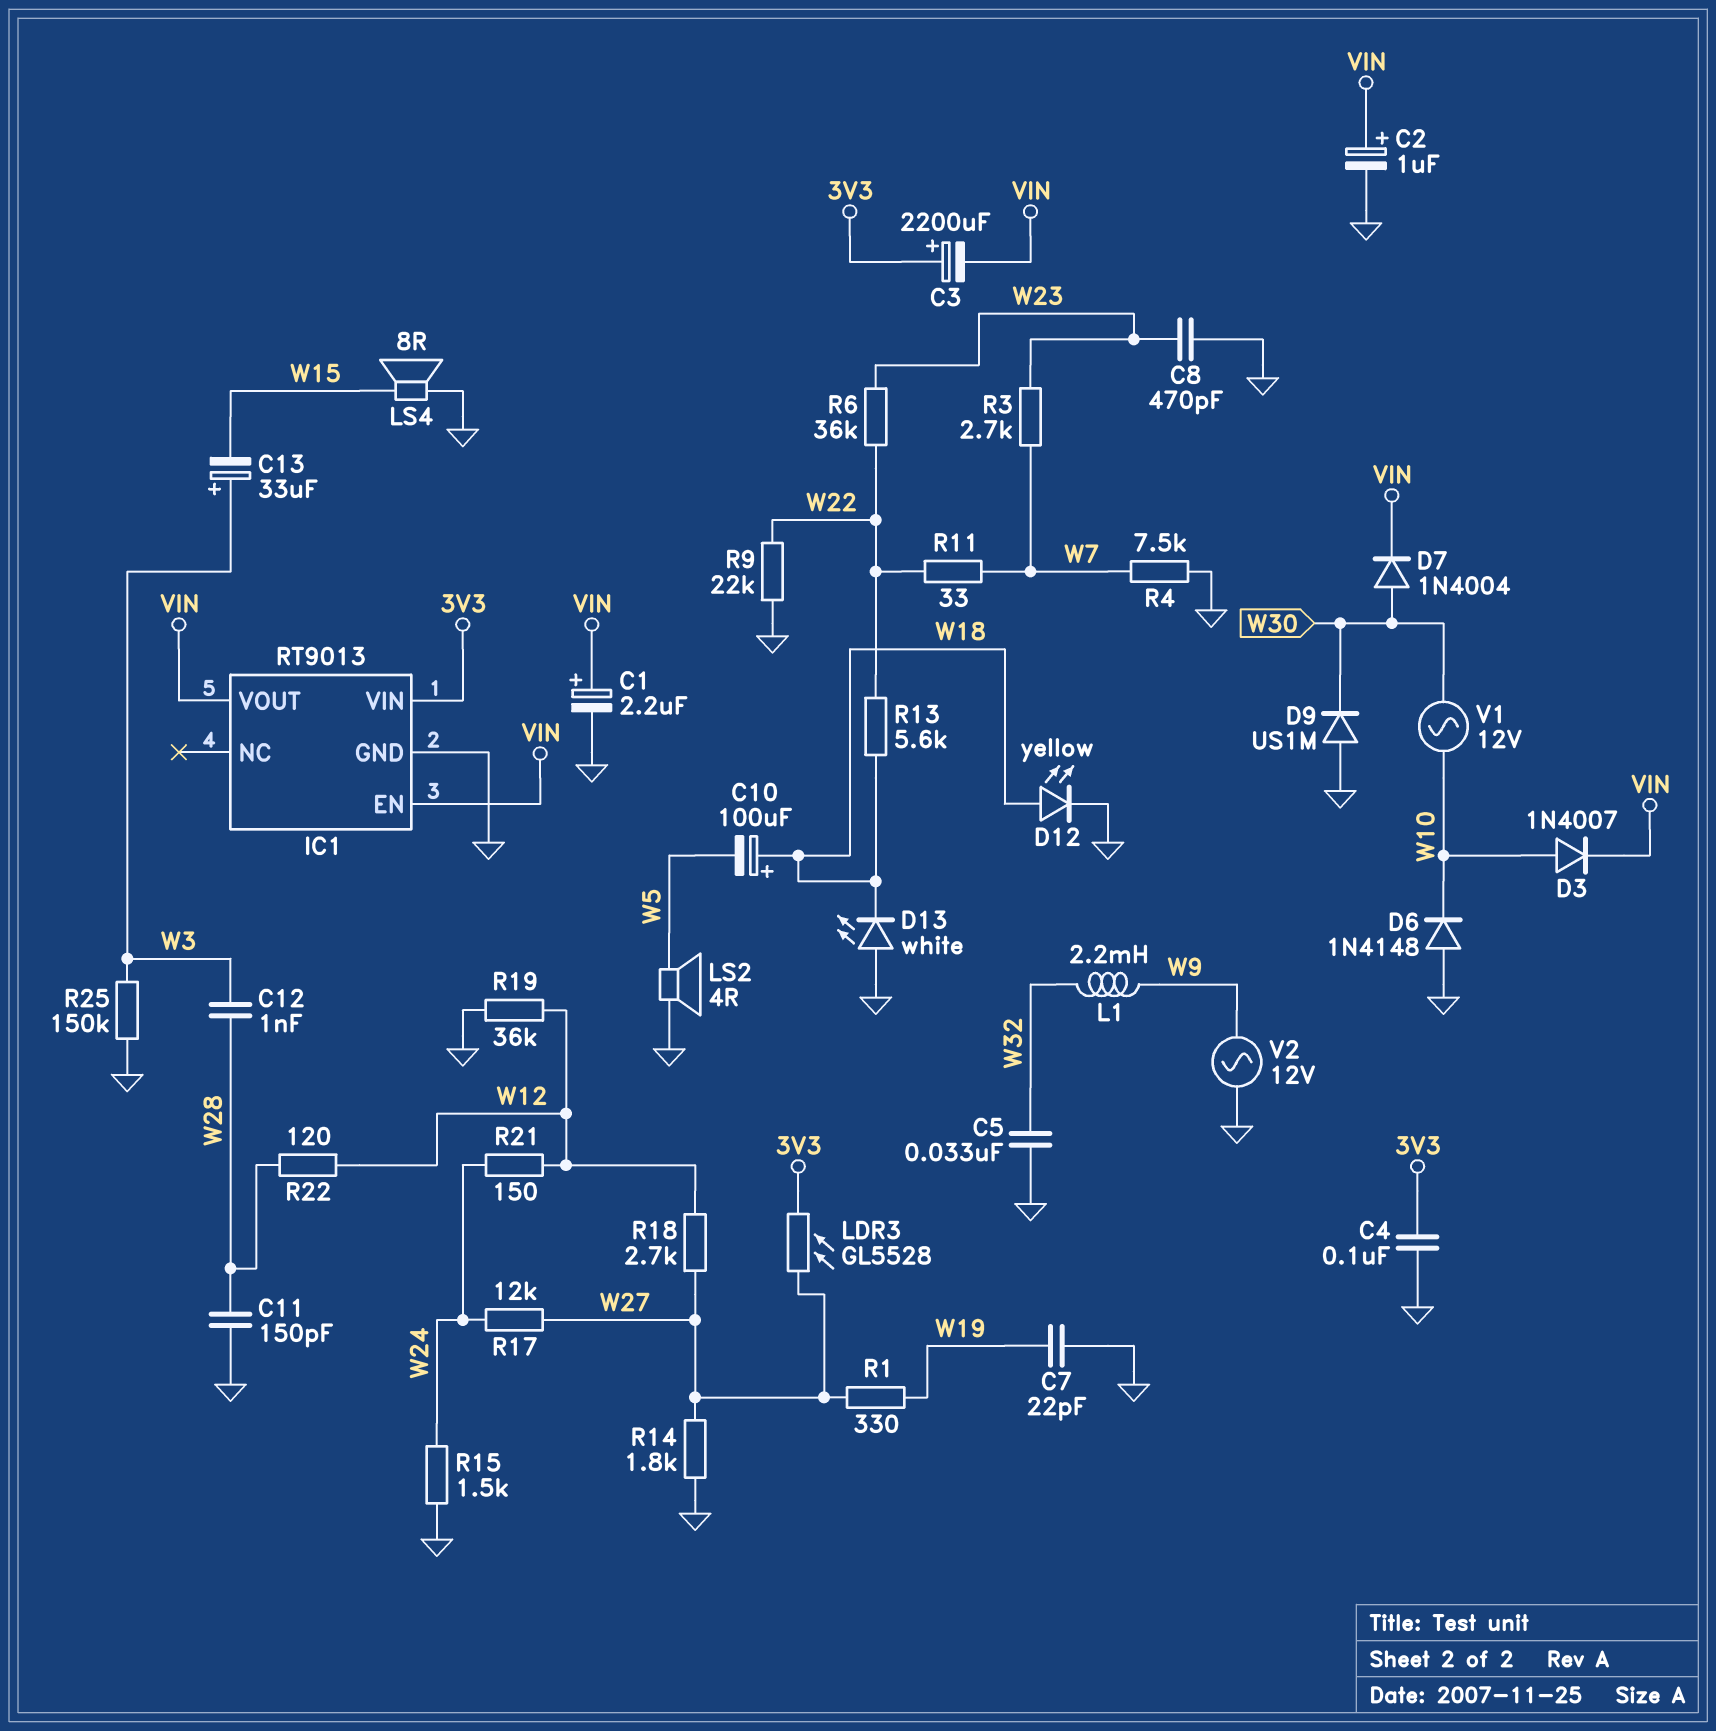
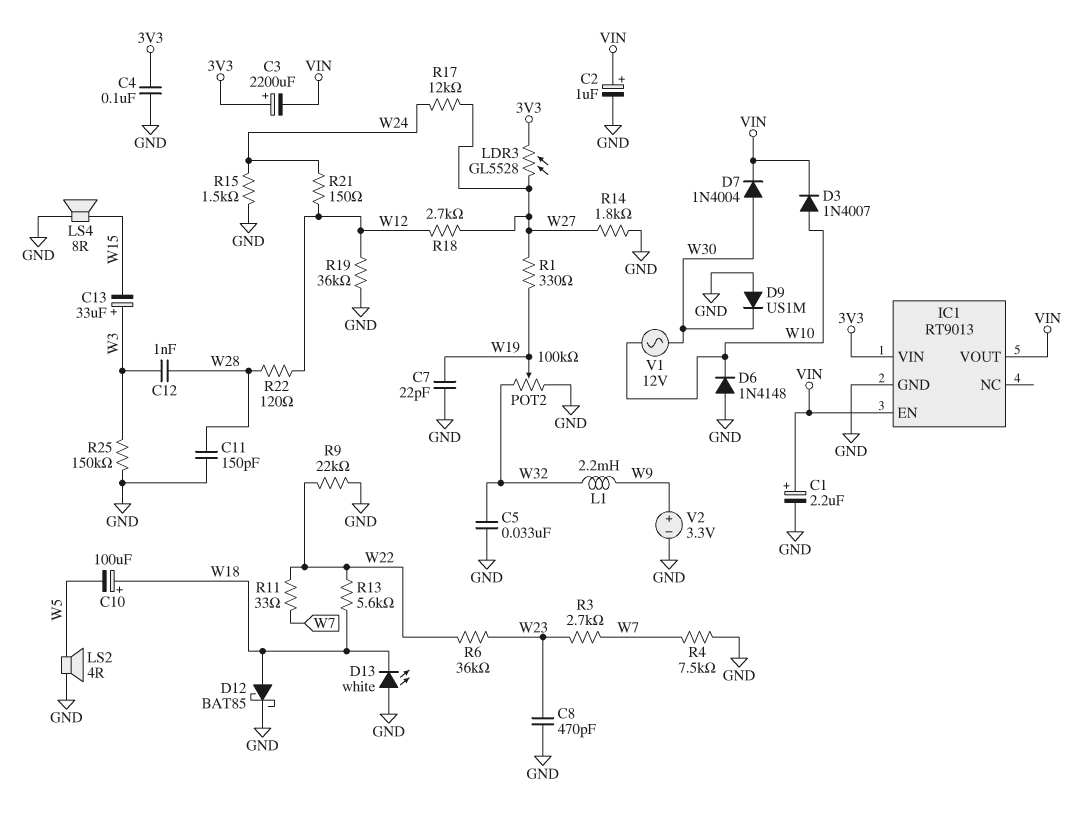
D12: LED yellow (A W18, K GND) -> schottky BAT85 (A W18, K GND)
POT2: none -> 100k (GND, W32, wiper W19)
V2: AC 12V (GND, W9) -> 3.3V (plus W9, minus GND)

